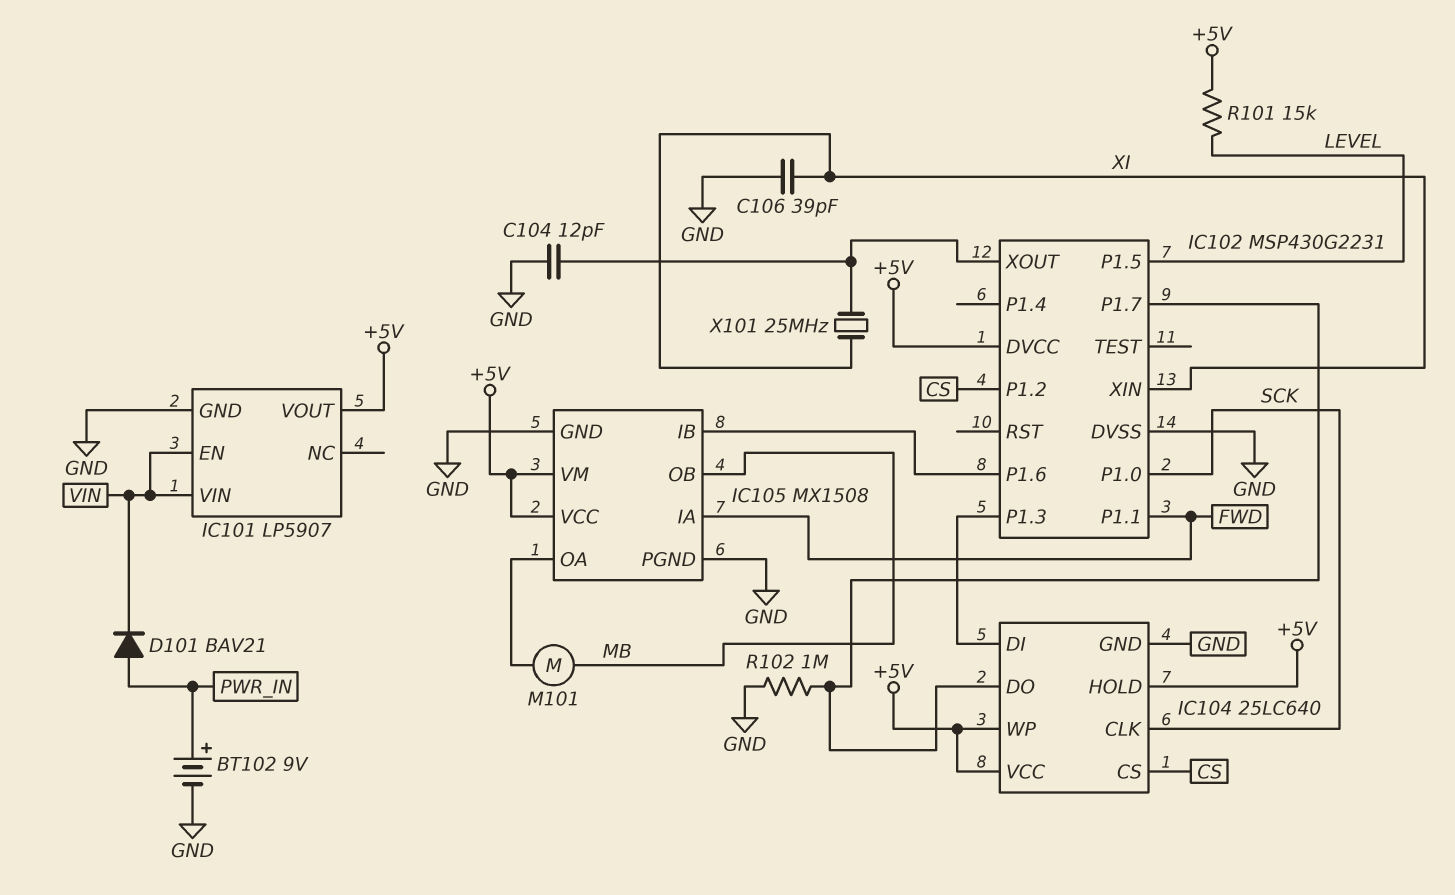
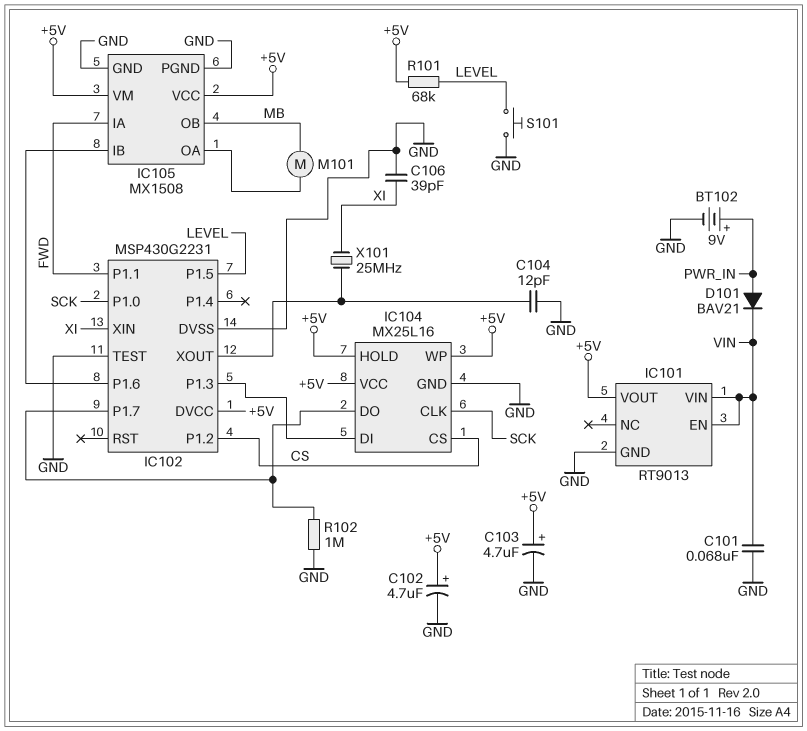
C101: none -> 68nF (GND, VIN)
C102: none -> 4.7uF (plus +5V, minus GND)
C103: none -> 4.7uF (plus +5V, minus GND)
IC101: LP5907 -> RT9013
IC102 pin TEST: none -> GND
IC104: 25LC640 -> MX25L16
R101: 15k (+5V, LEVEL) -> 68k (+5V, LEVEL)
S101: none -> button (GND, LEVEL)

